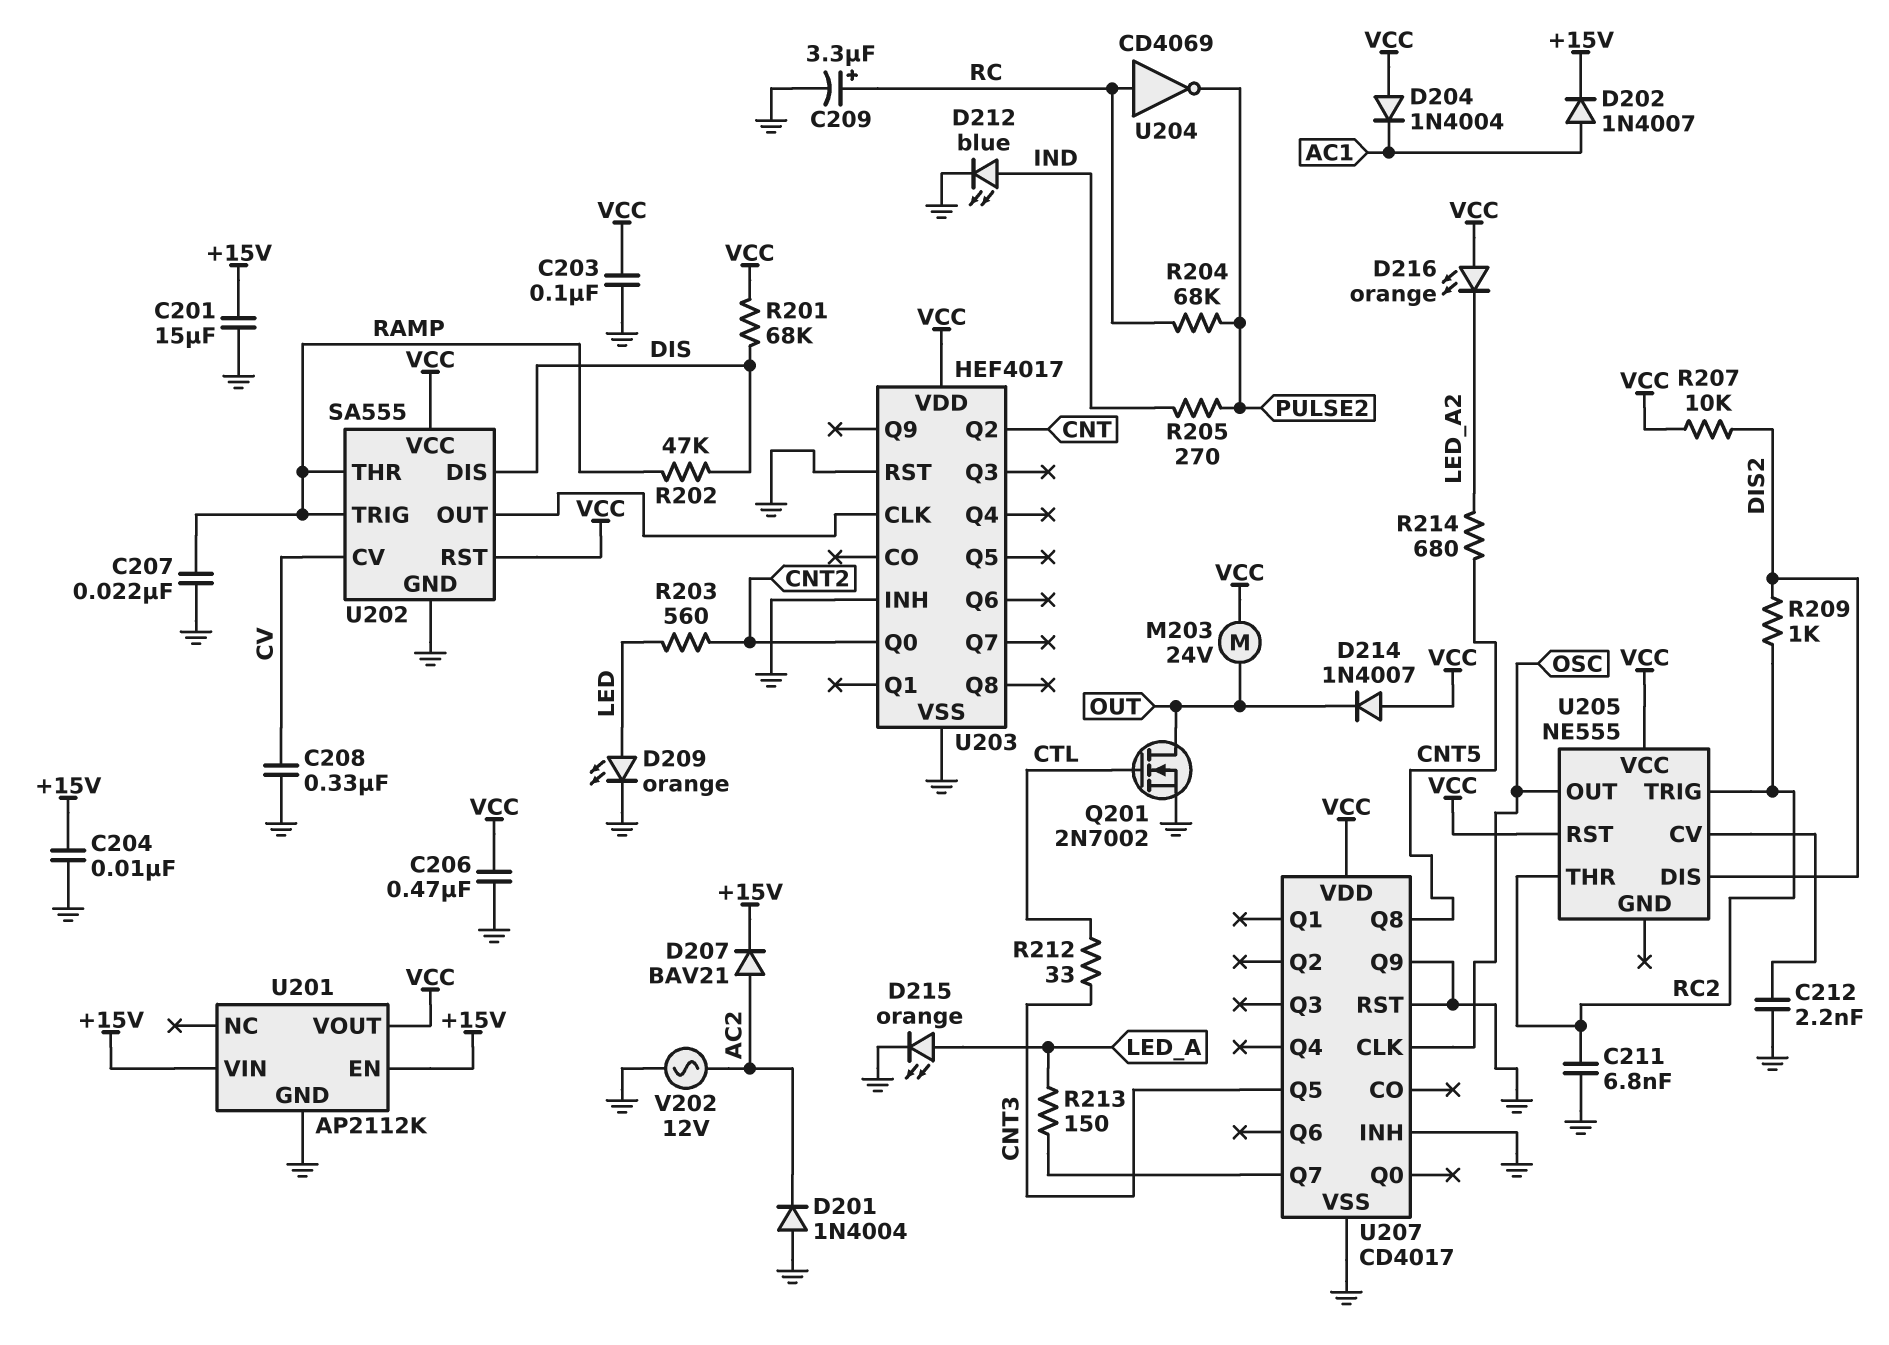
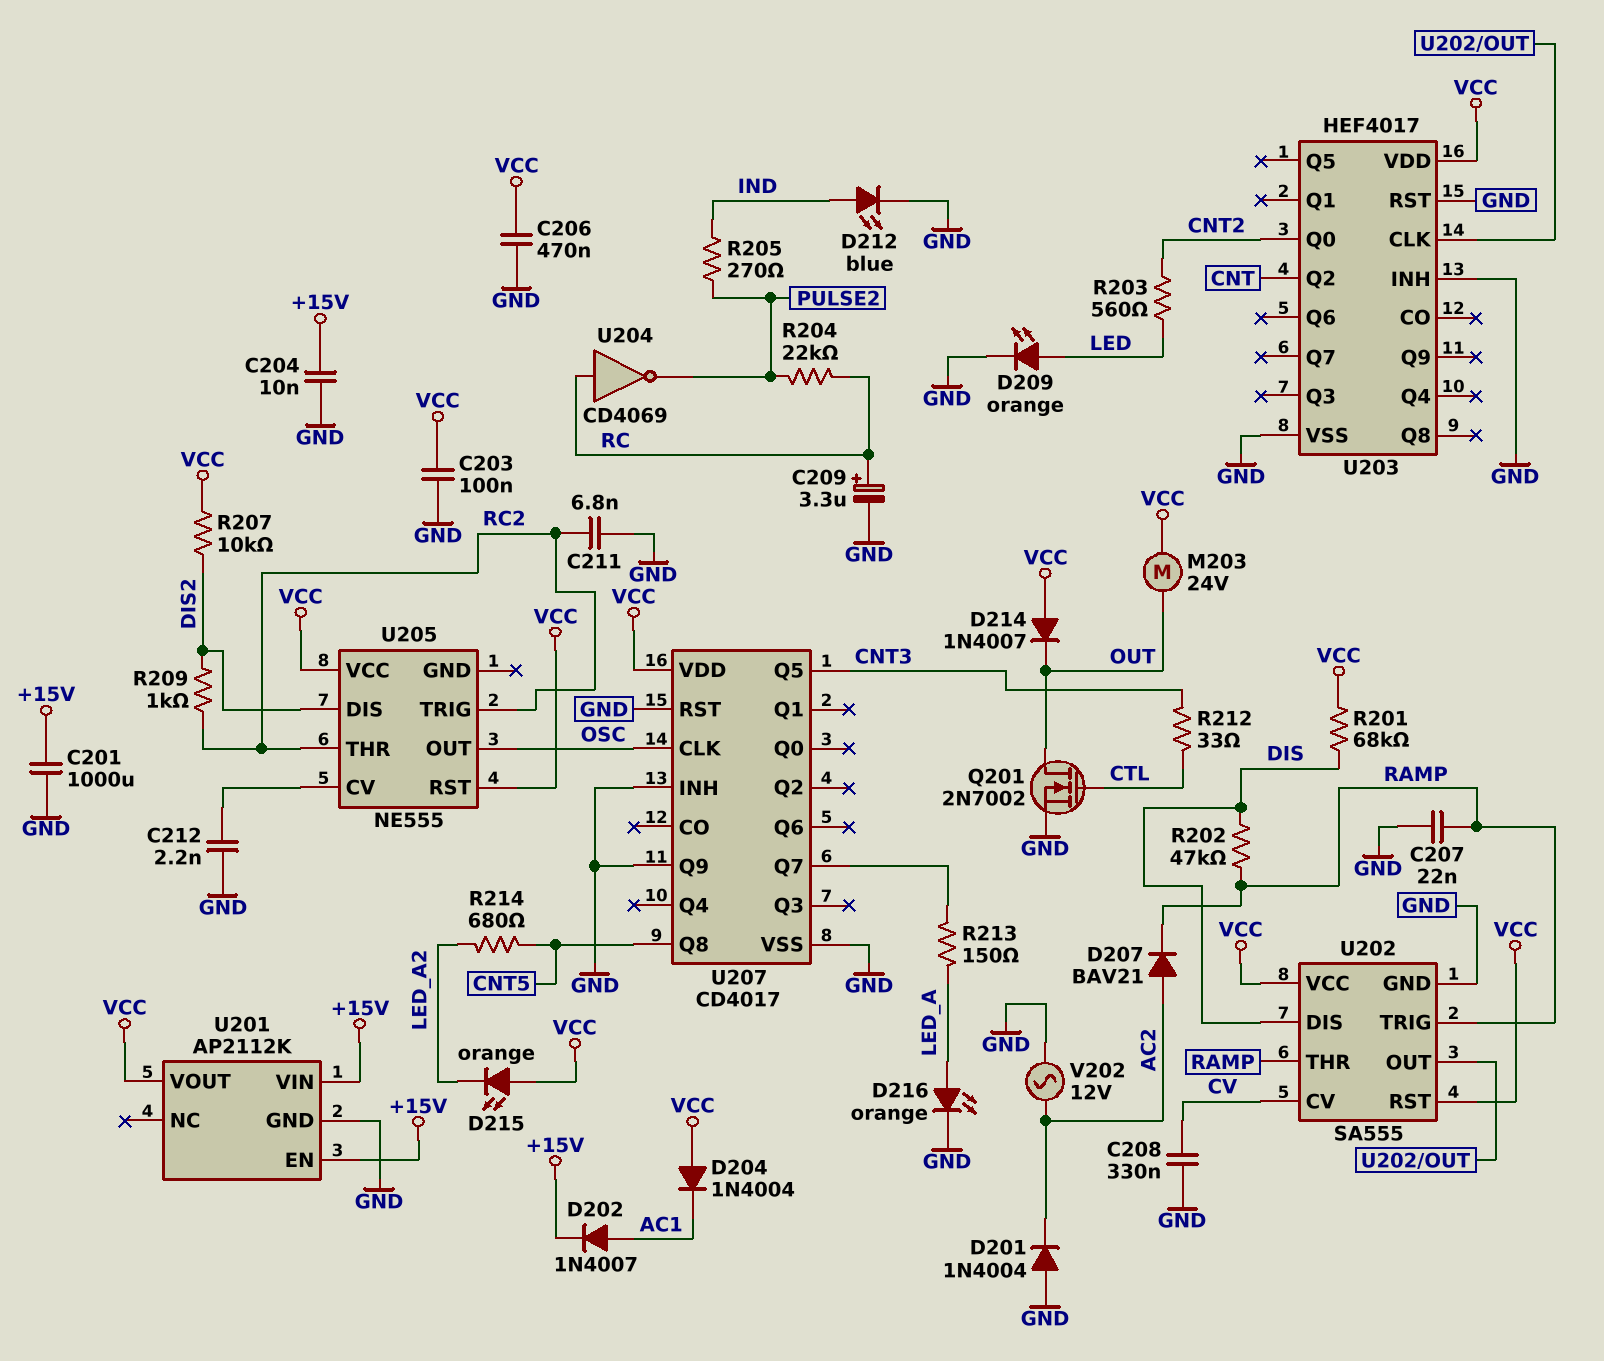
C201: 15uF (+15V, GND) -> 1000uF (+15V, GND)
D207: diode BAV21 (A AC2, K +15V) -> diode BAV21 (A AC2, K RAMP)
D215: LED orange (A LED_A, K GND) -> LED orange (A VCC, K LED_A2)
D216: LED orange (A VCC, K LED_A2) -> LED orange (A LED_A, K GND)
R204: 68k (PULSE2, RC) -> 22k (PULSE2, RC)

